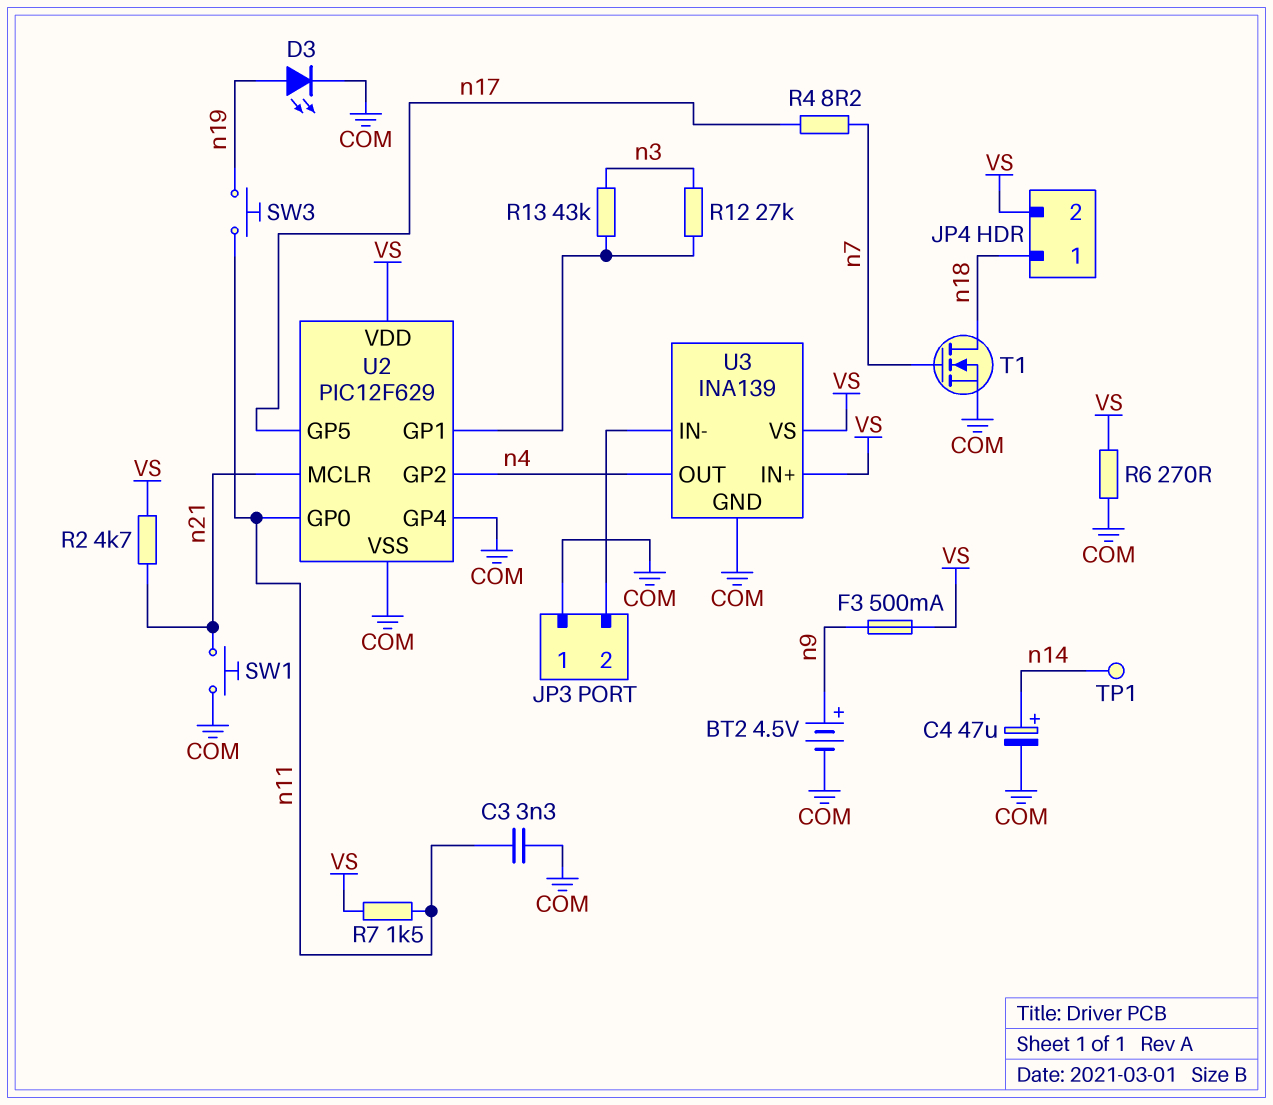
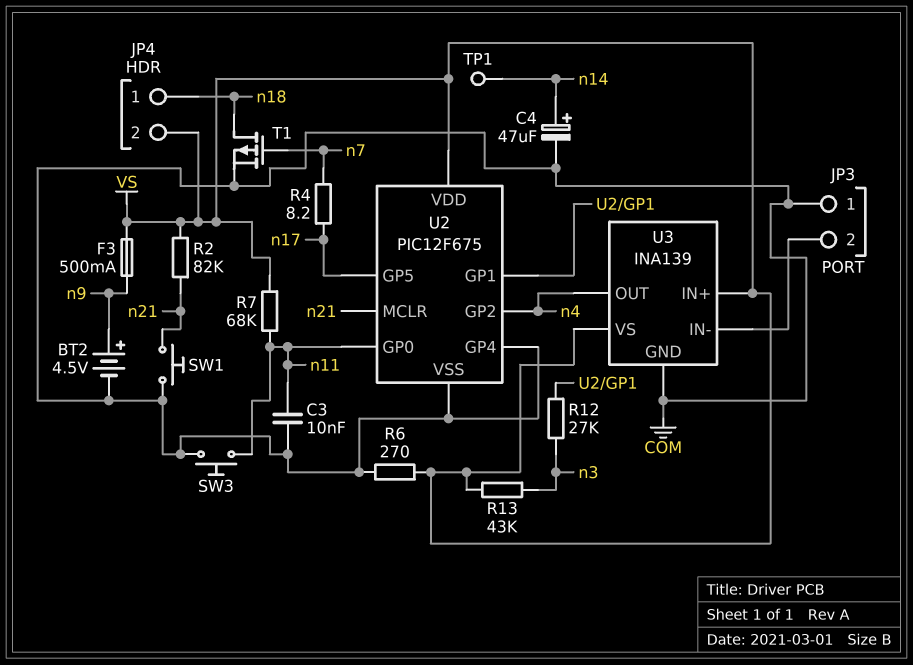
C3: 3.3nF (COM, n11) -> 10nF (COM, n11)
D3: LED (A n19, K COM) -> none
R2: 4.7k (VS, n21) -> 82k (VS, n21)
R7: 1.5k (VS, n11) -> 68k (VS, n11)
R13: 43k (U2/GP1, n3) -> 43k (VS, n3)
SW3: button (n11, n19) -> button (COM, n11)
T1: NMOS (G n7, D n18, S COM) -> PMOS (G n7, D n18, S COM)
U2: PIC12F629 -> PIC12F675

